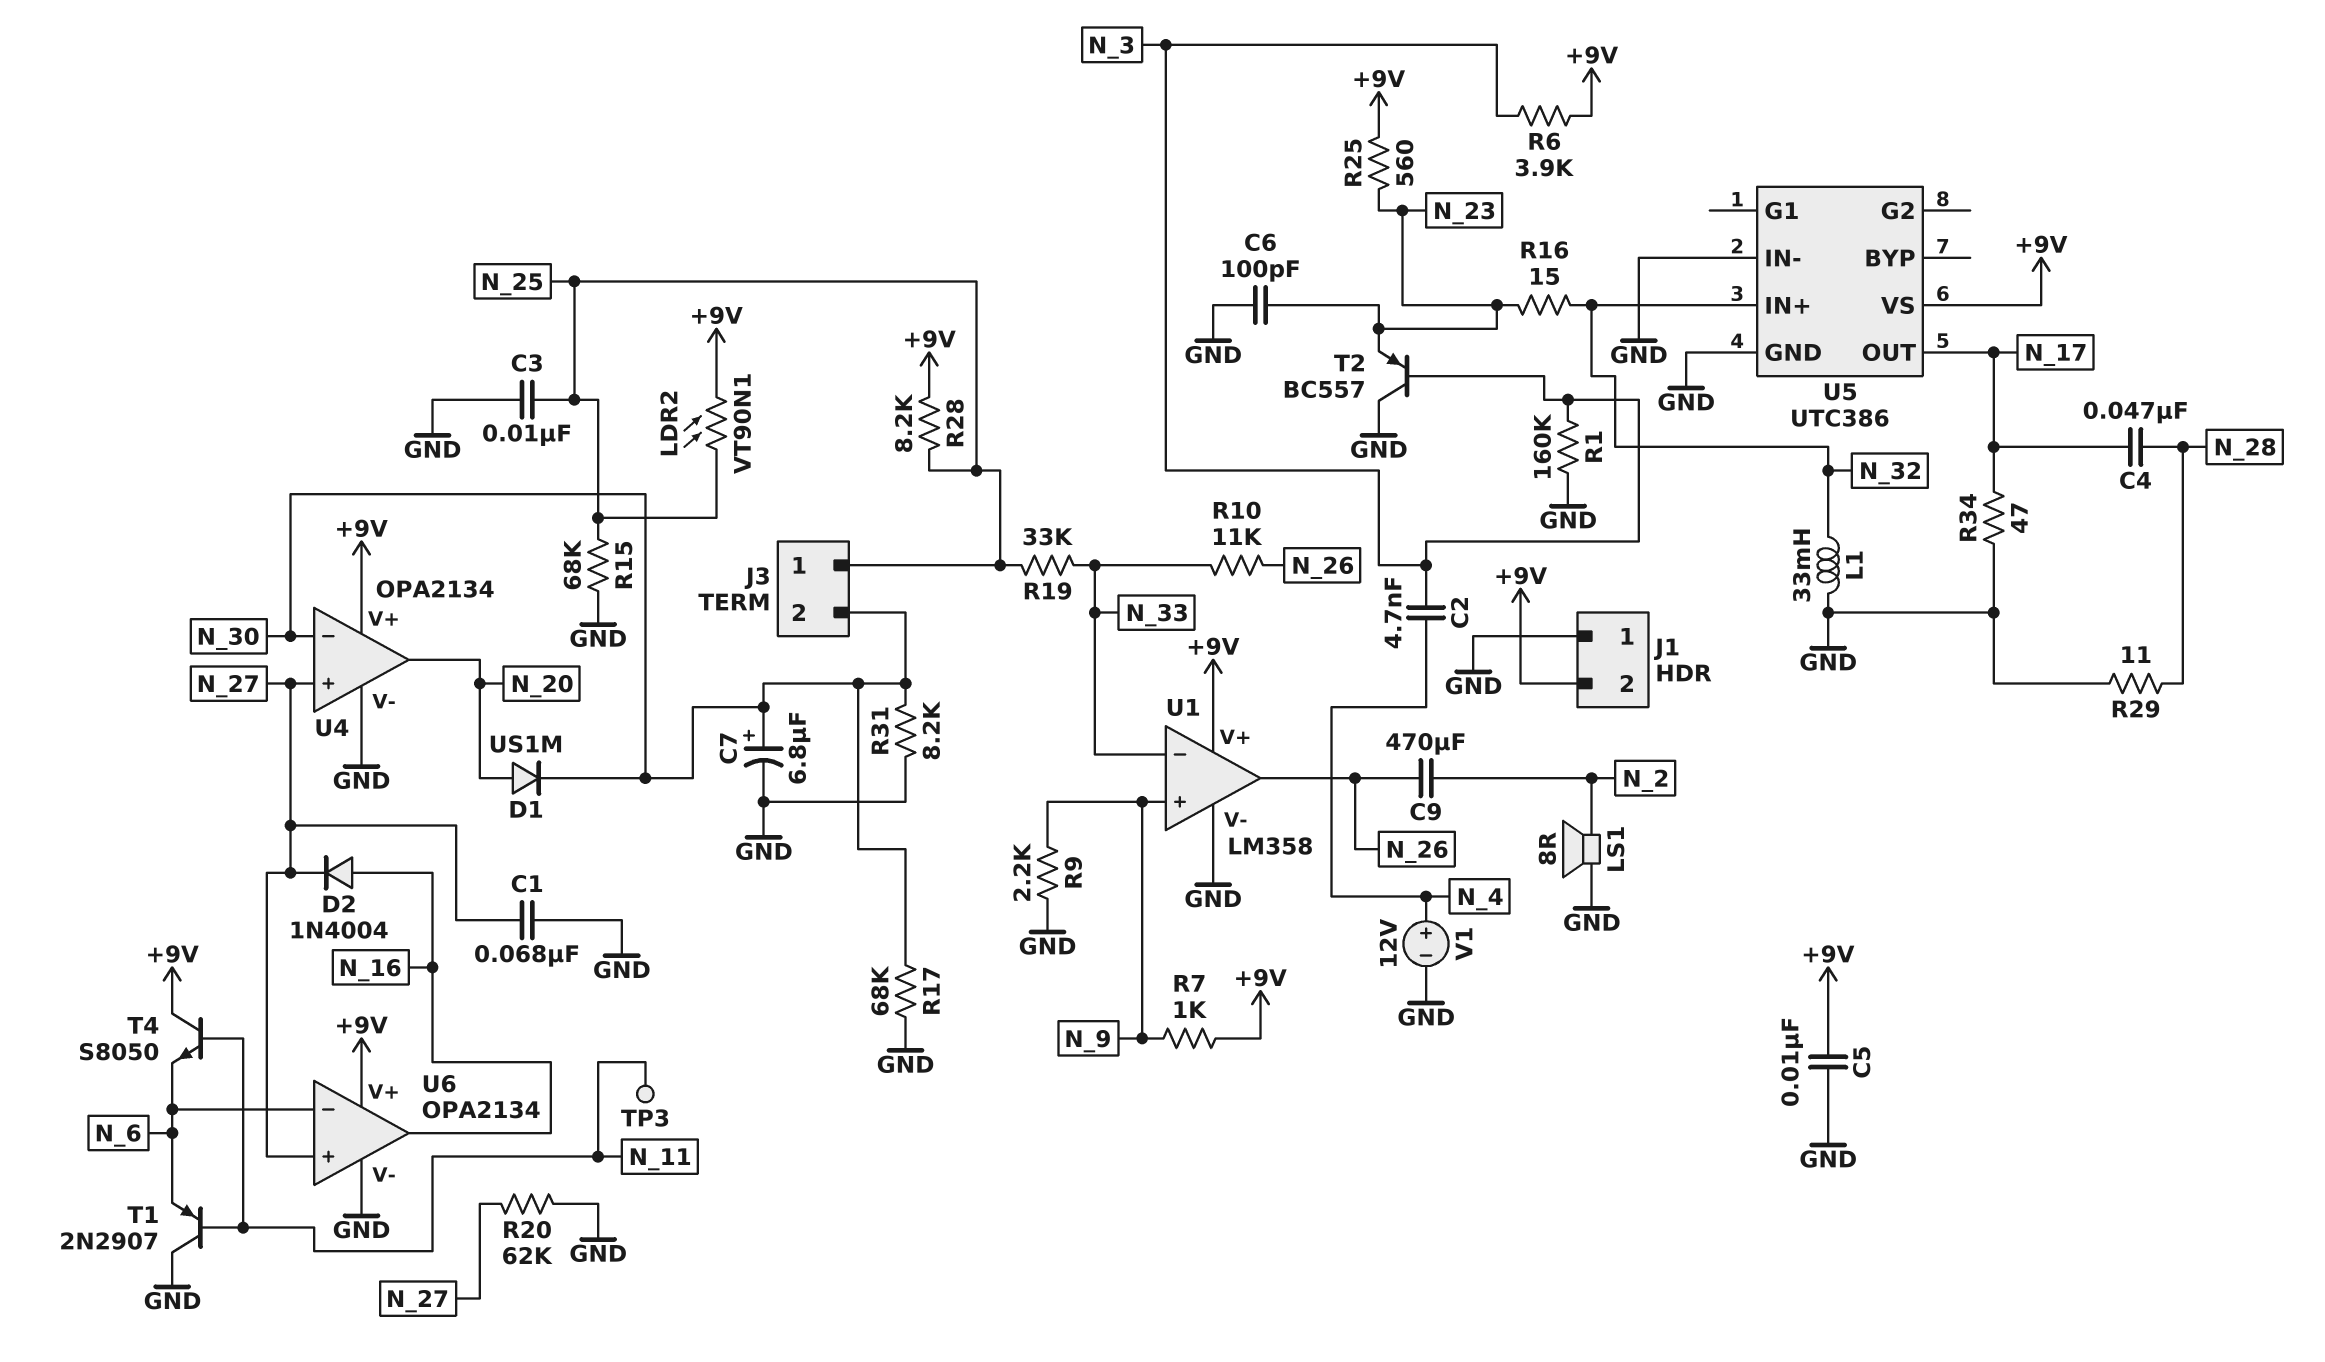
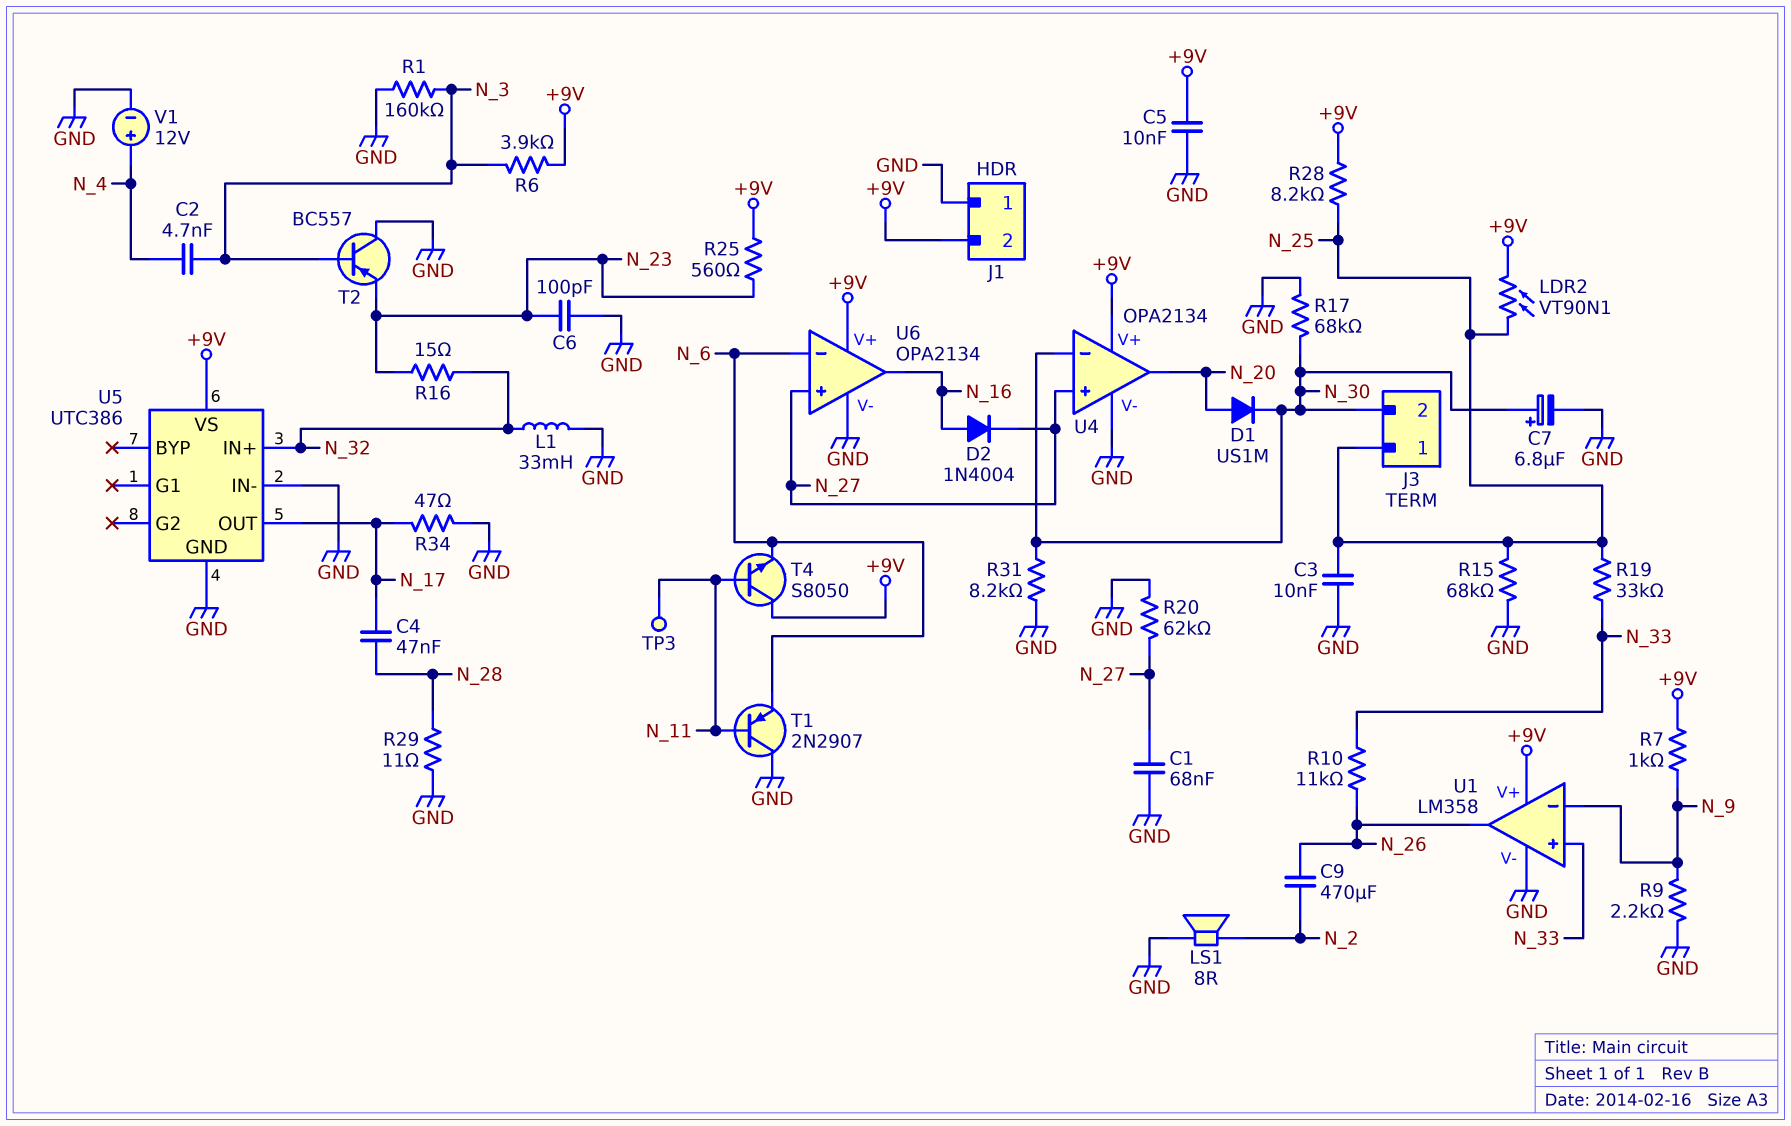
U1 pin in+: N_9 -> N_33
U1 pin in-: N_33 -> N_9

